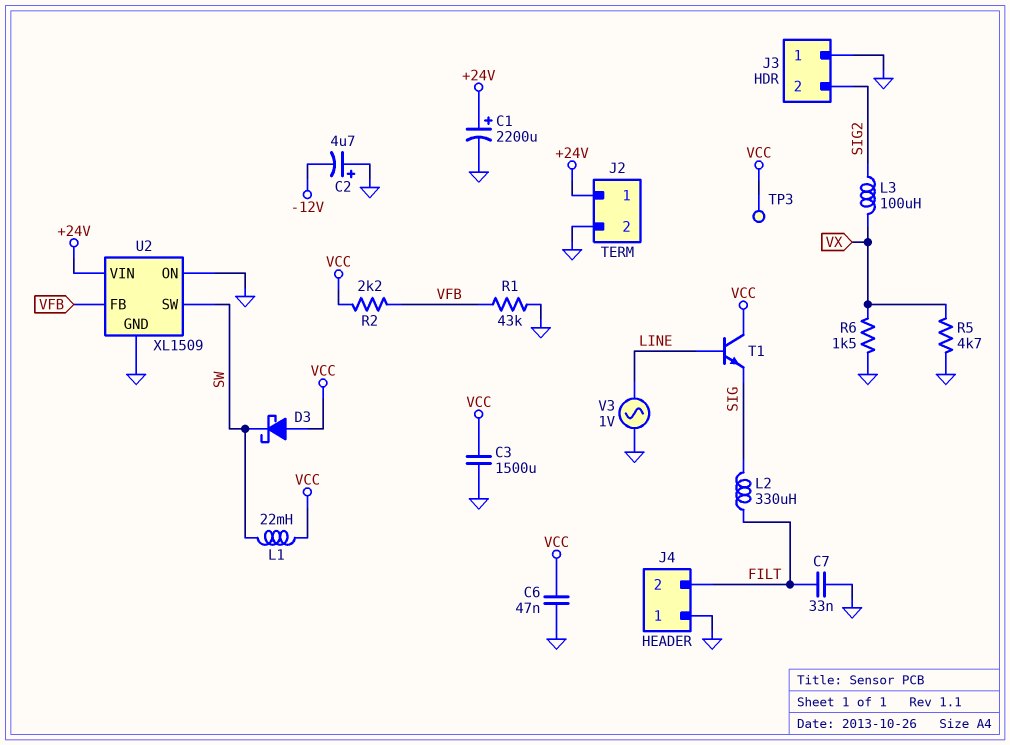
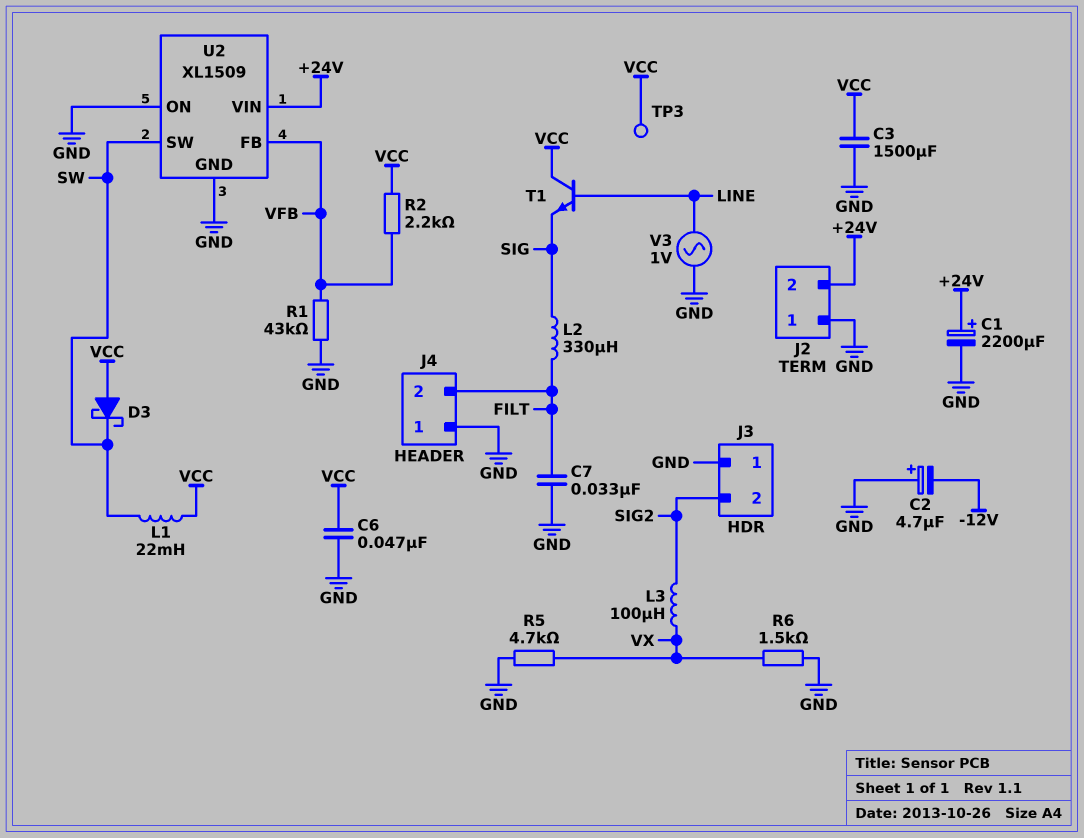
J2 pin 1: +24V -> GND
J2 pin 2: GND -> +24V

